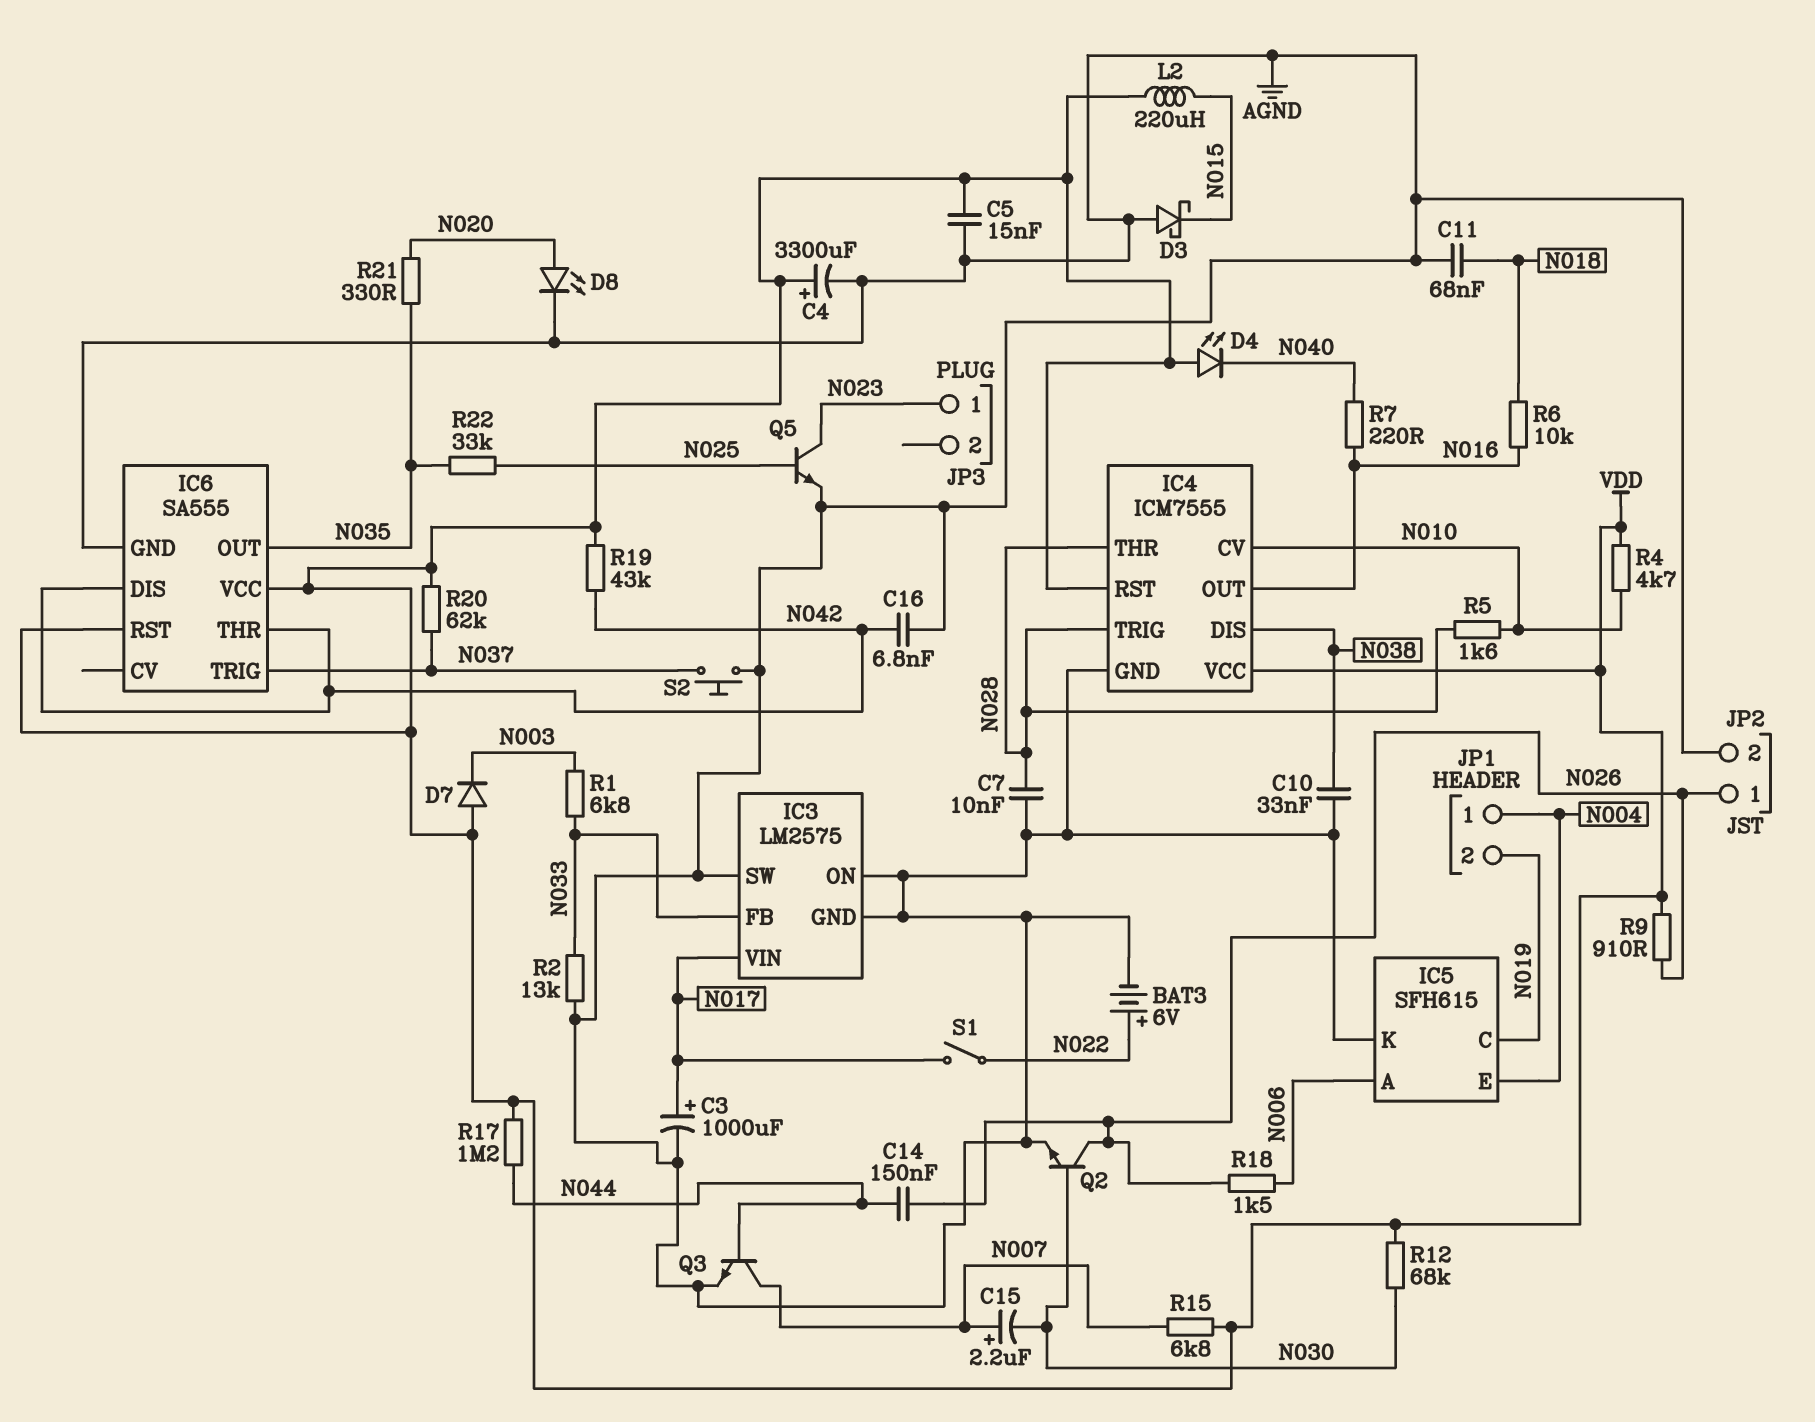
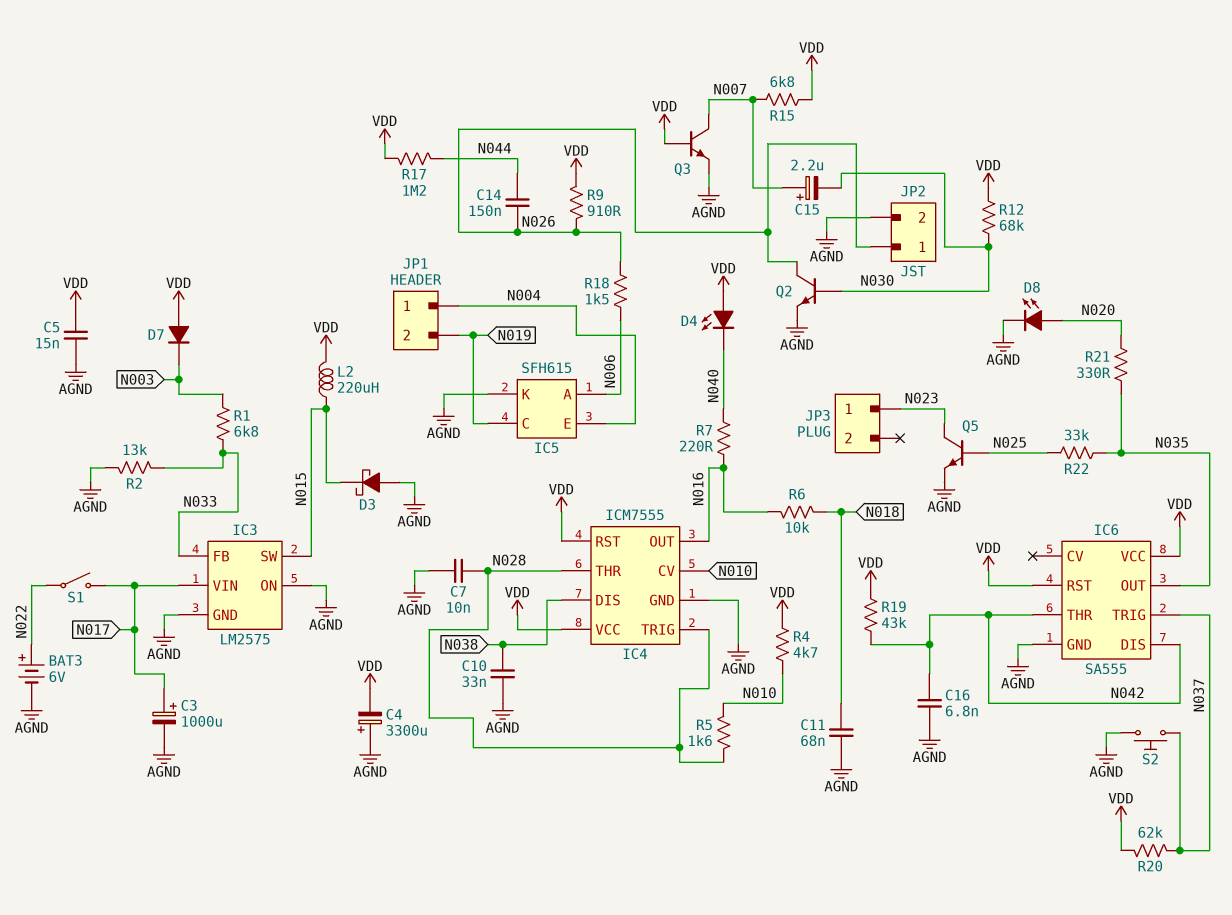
C4: 3300uF (plus VDD, minus AGND) -> 3300uF (plus AGND, minus VDD)
IC3 pin SW: AGND -> N015
Q3: NPN (B N044, C N007, E AGND) -> NPN (B VDD, C N007, E AGND)

